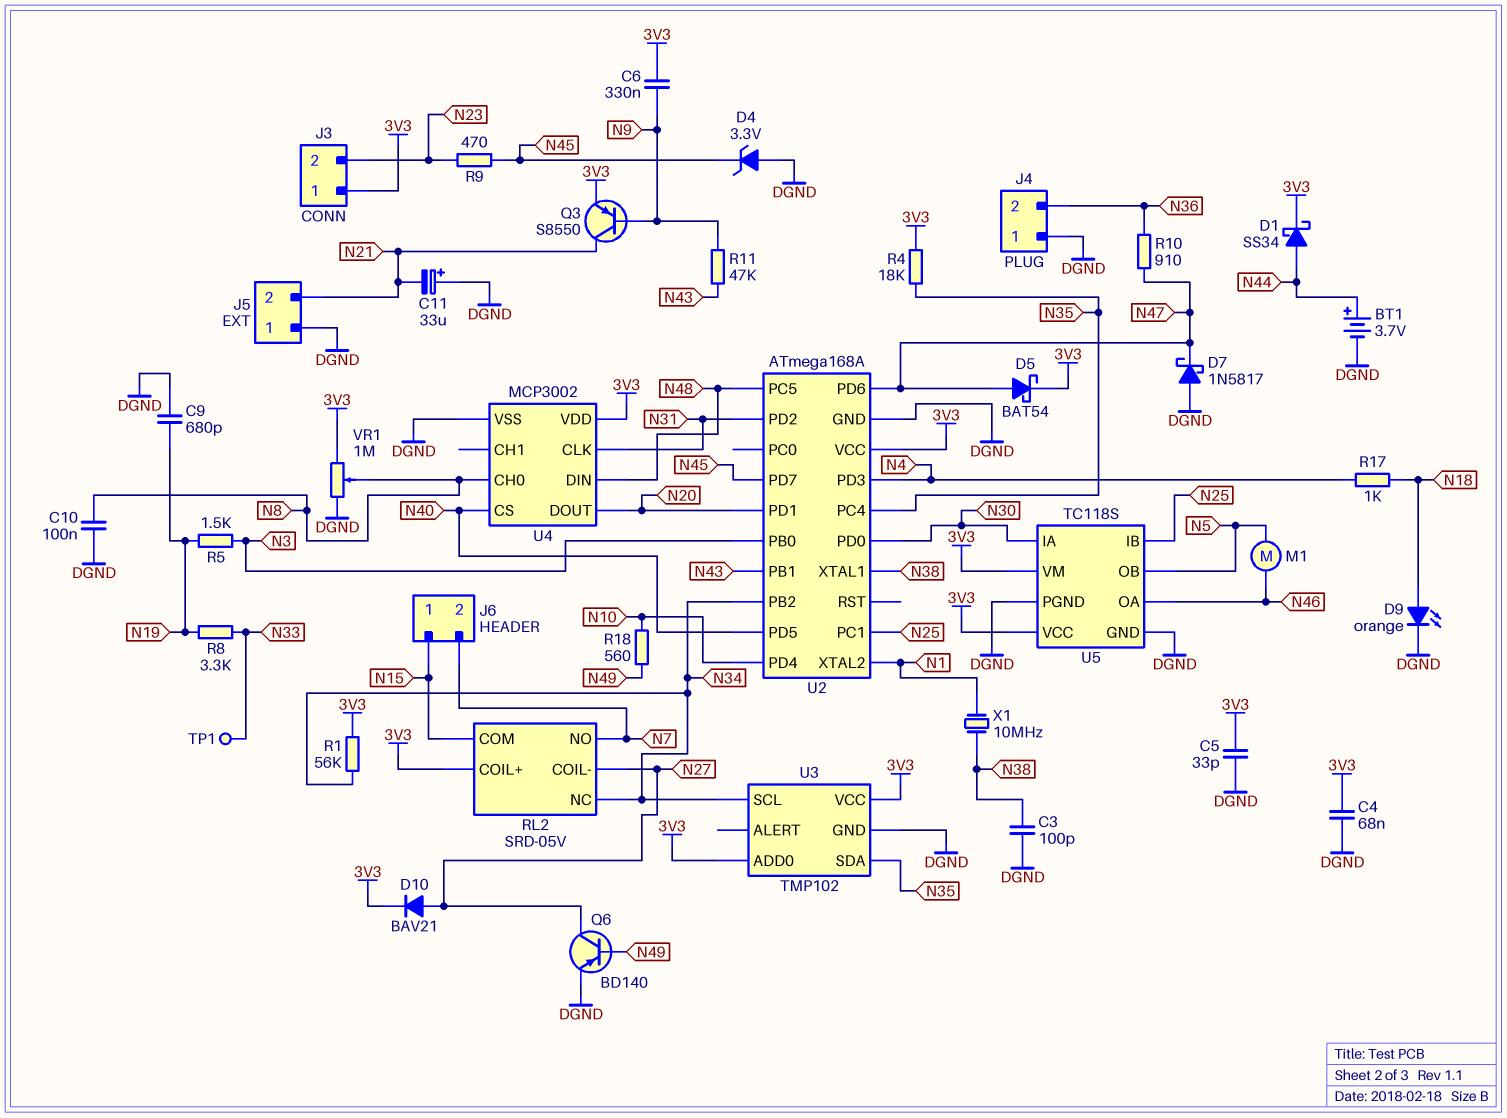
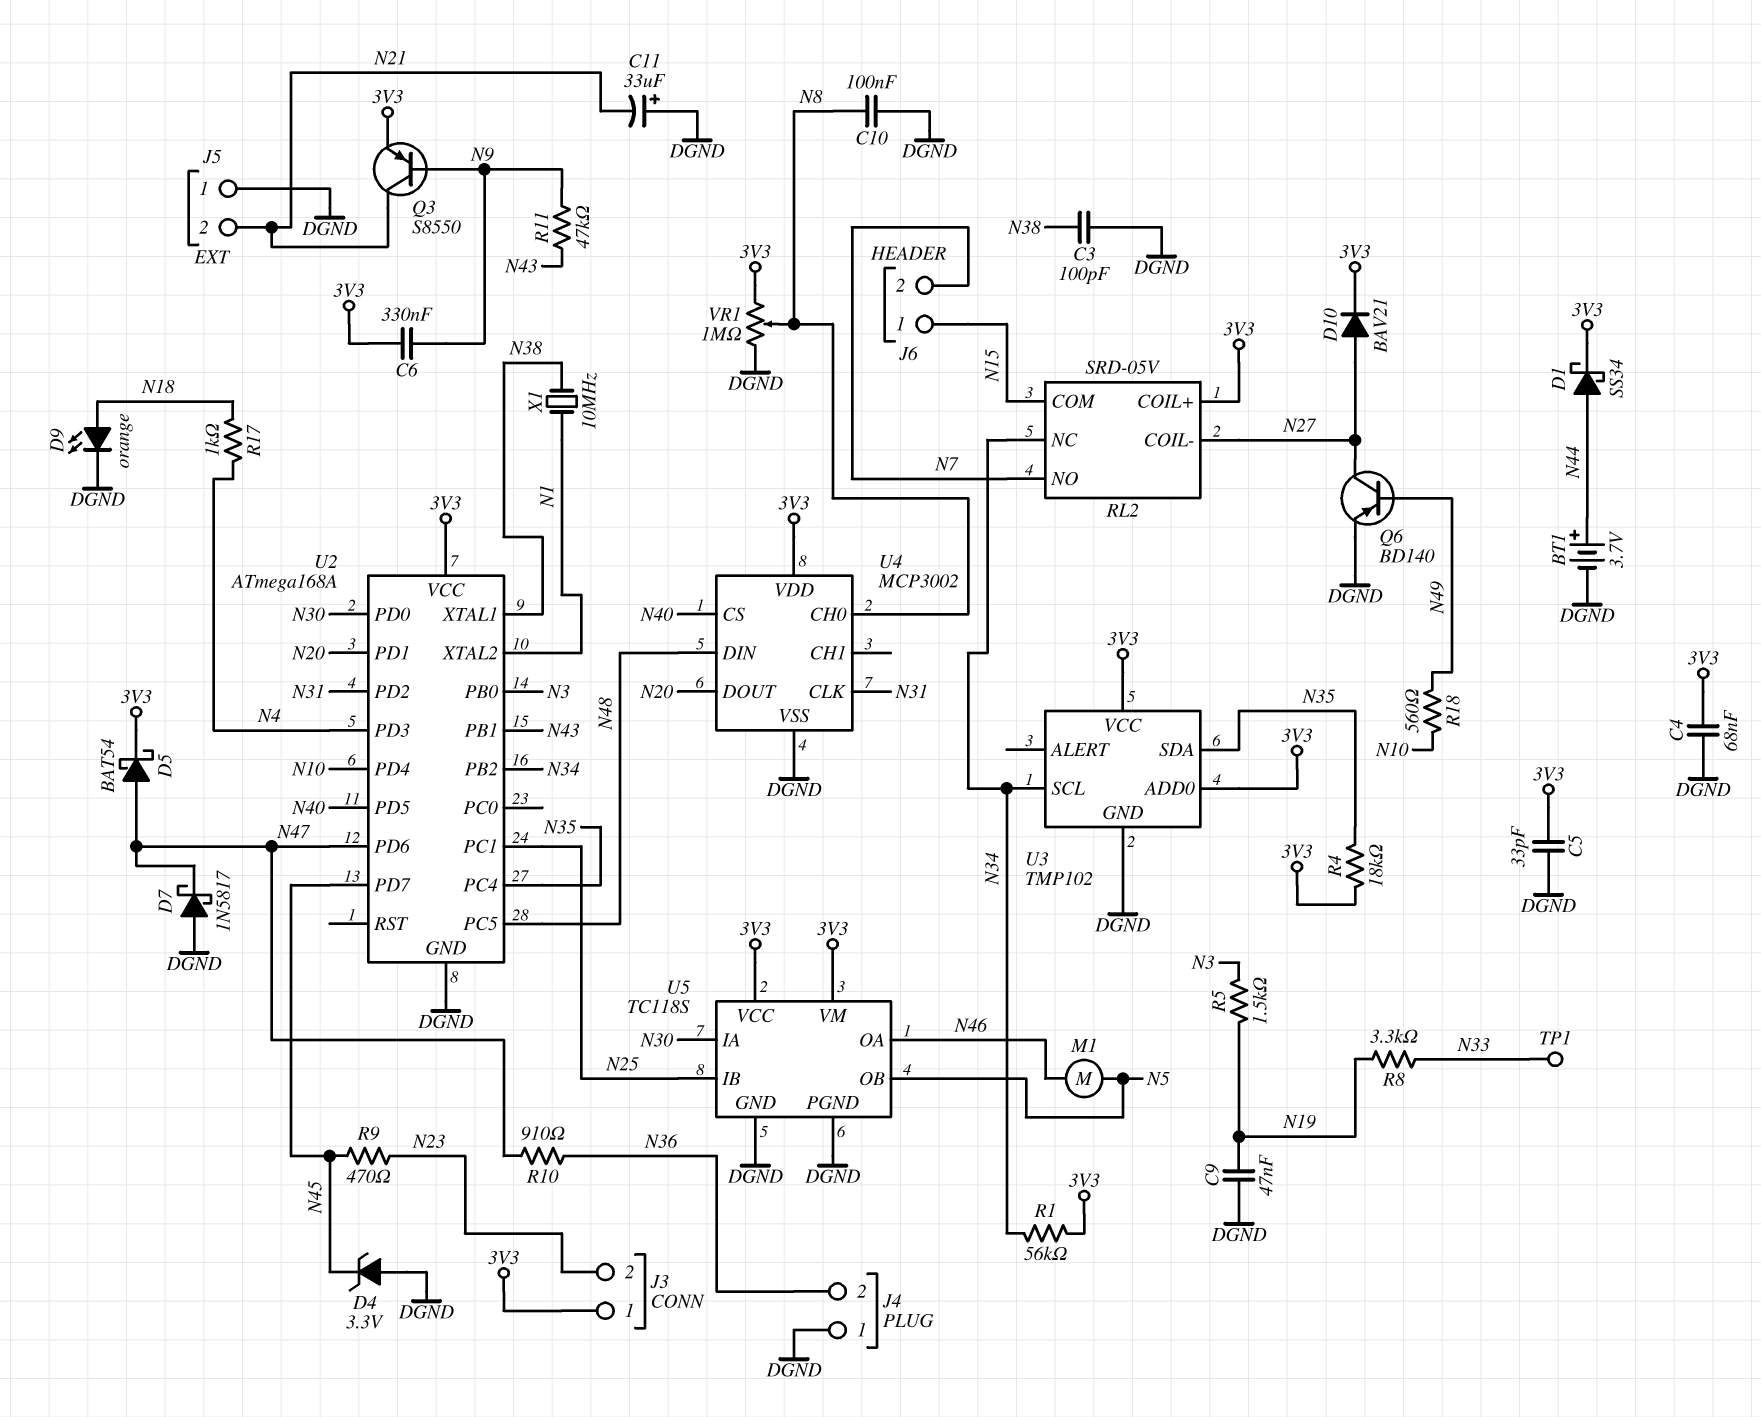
C9: 680pF (DGND, N19) -> 47nF (DGND, N19)

